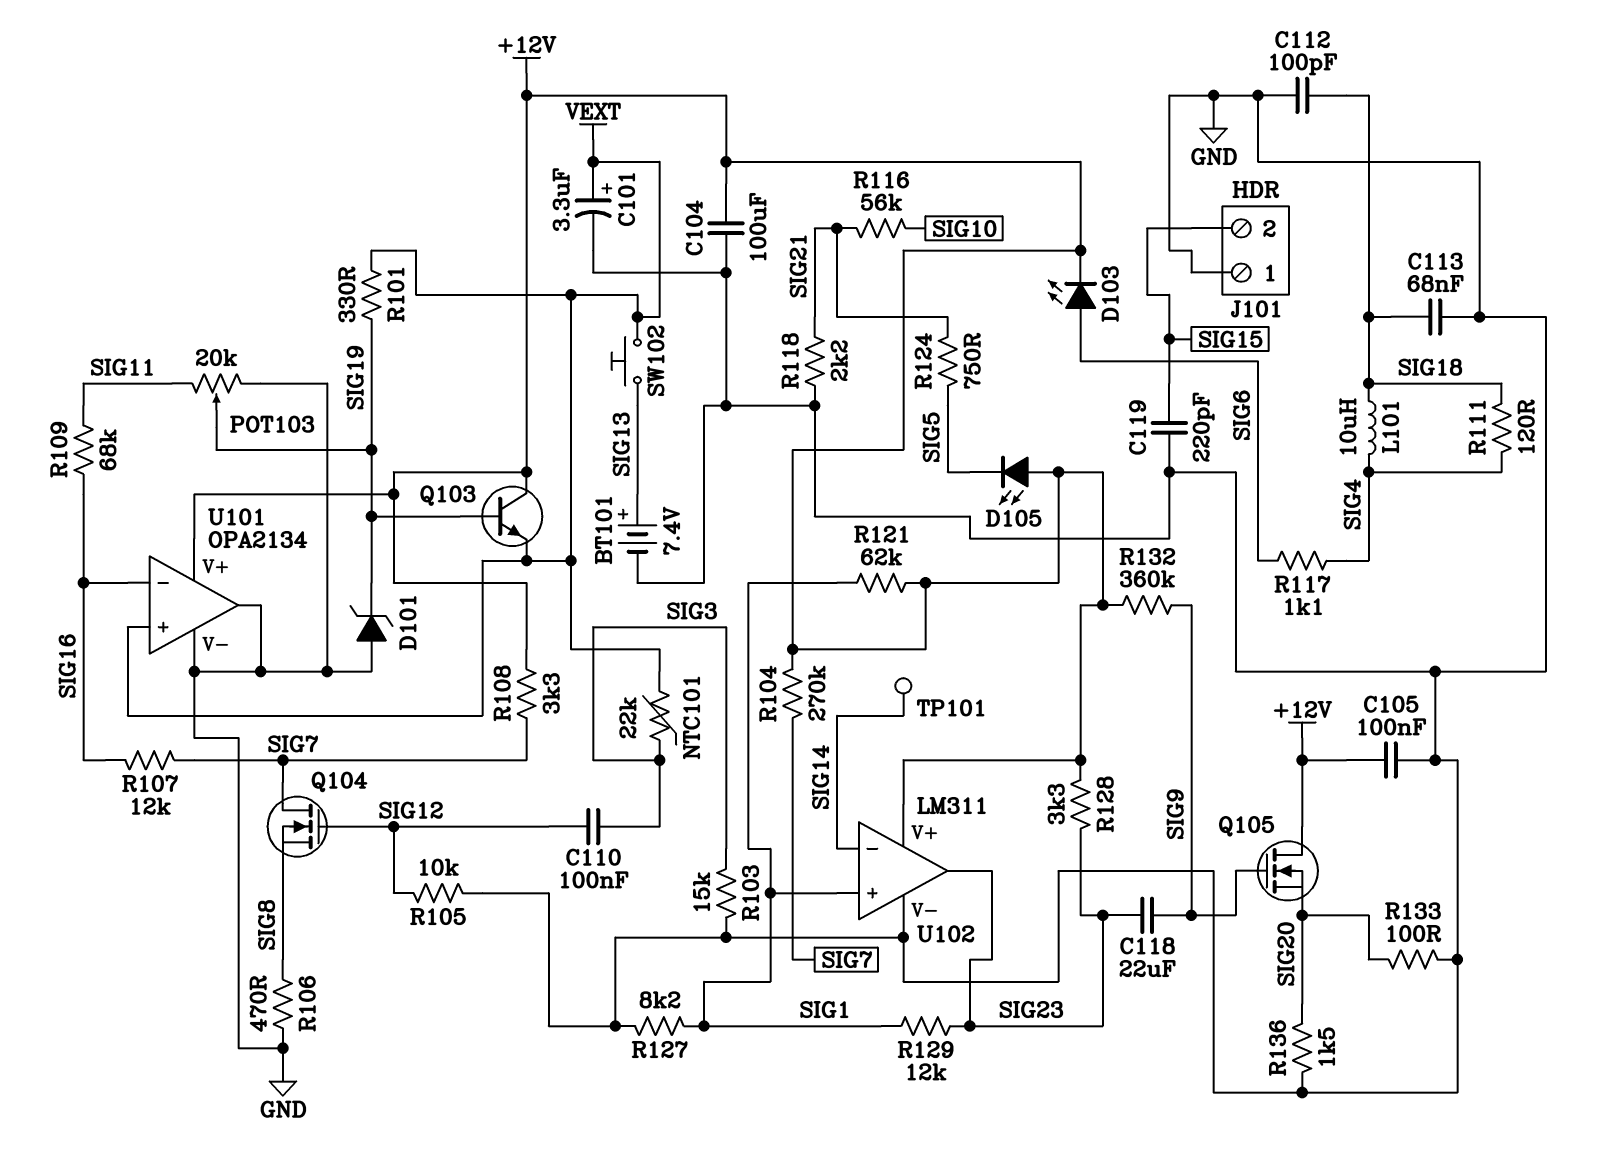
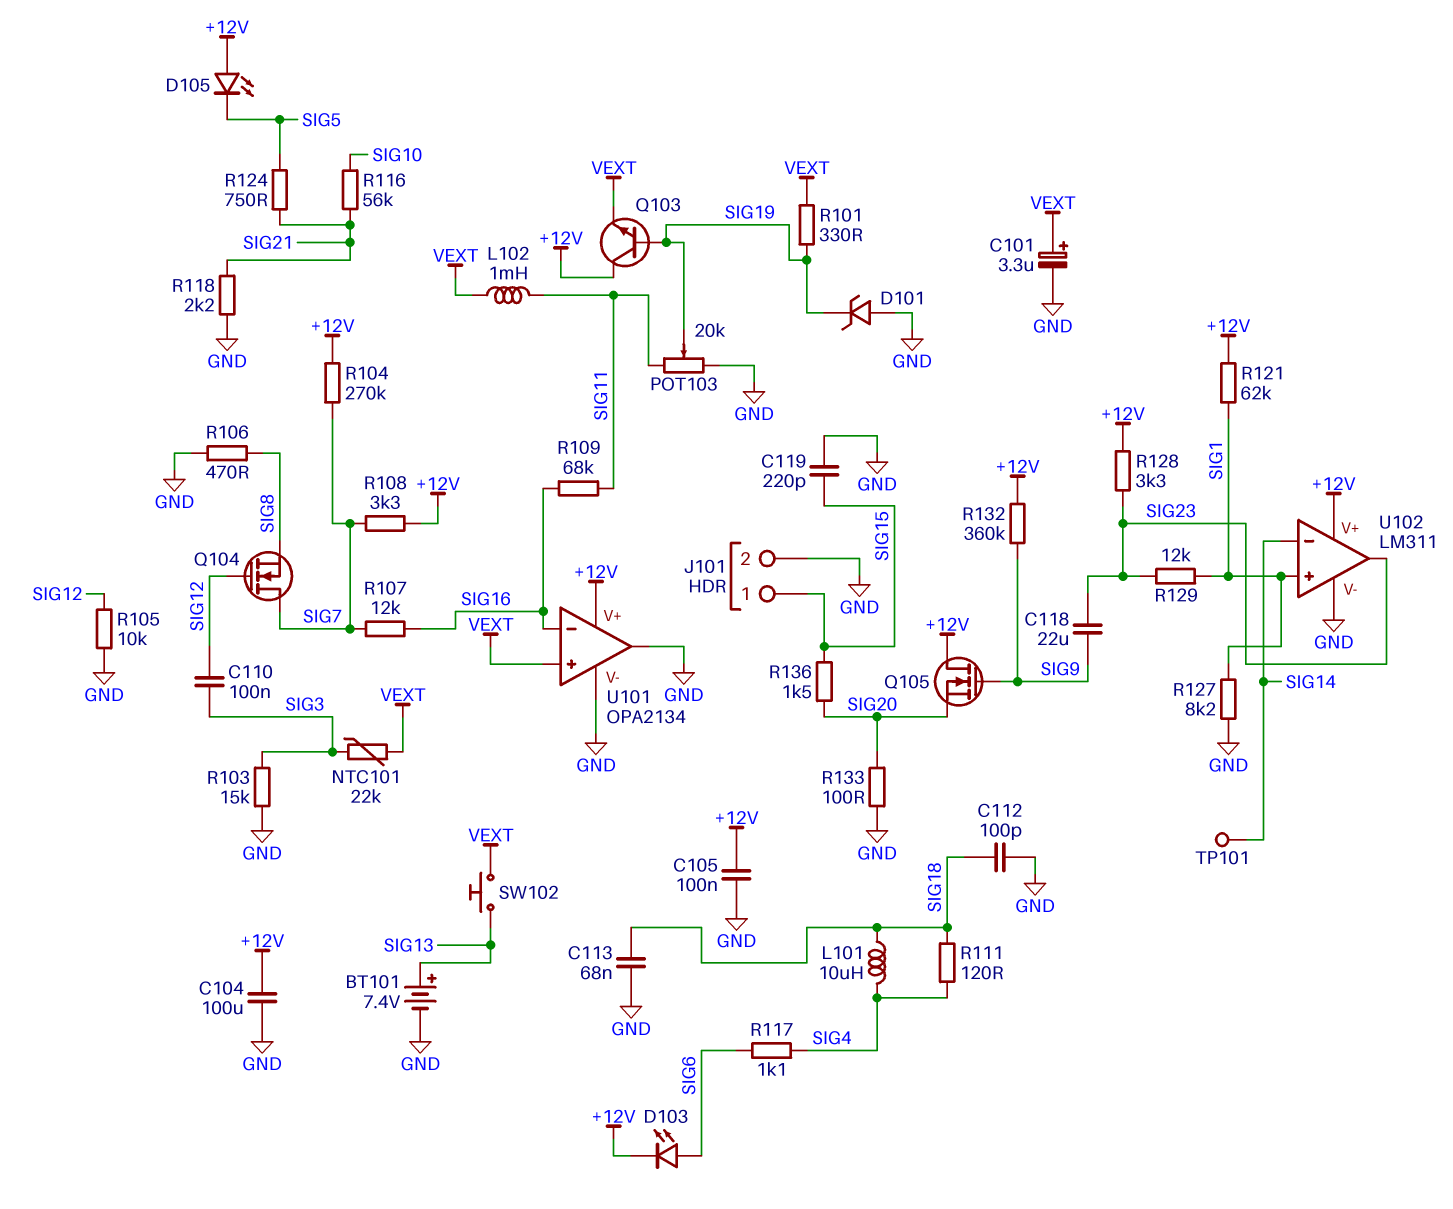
J101 pin 1: GND -> SIG15
J101 pin 2: SIG15 -> GND
L102: none -> 1mH (SIG11, VEXT)
R136: 1.5k (GND, SIG20) -> 1.5k (SIG15, SIG20)

